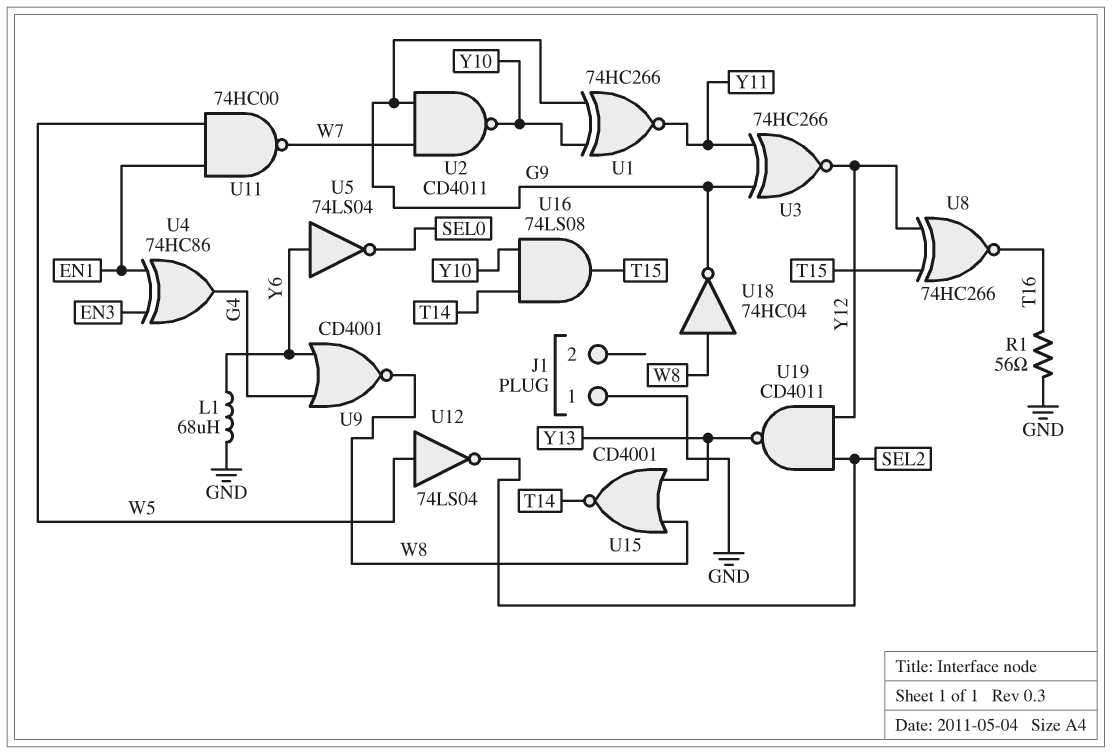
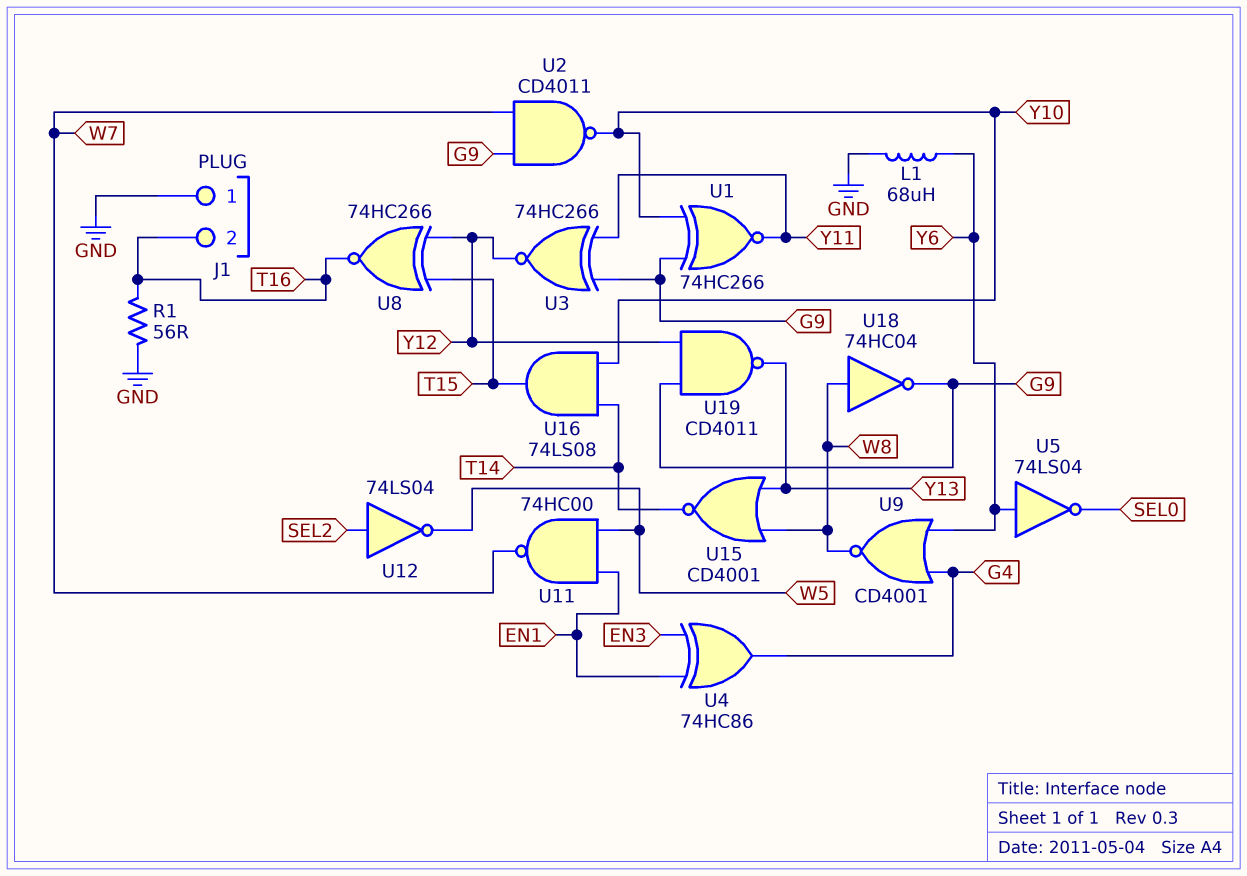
J1 pin 2: none -> T16
U12: NOT 74LS04 (in W5, out SEL2) -> NOT 74LS04 (in SEL2, out W5)
U19: NAND CD4011 (in SEL2, in Y12, out Y13) -> NAND CD4011 (in G9, in Y12, out Y13)

